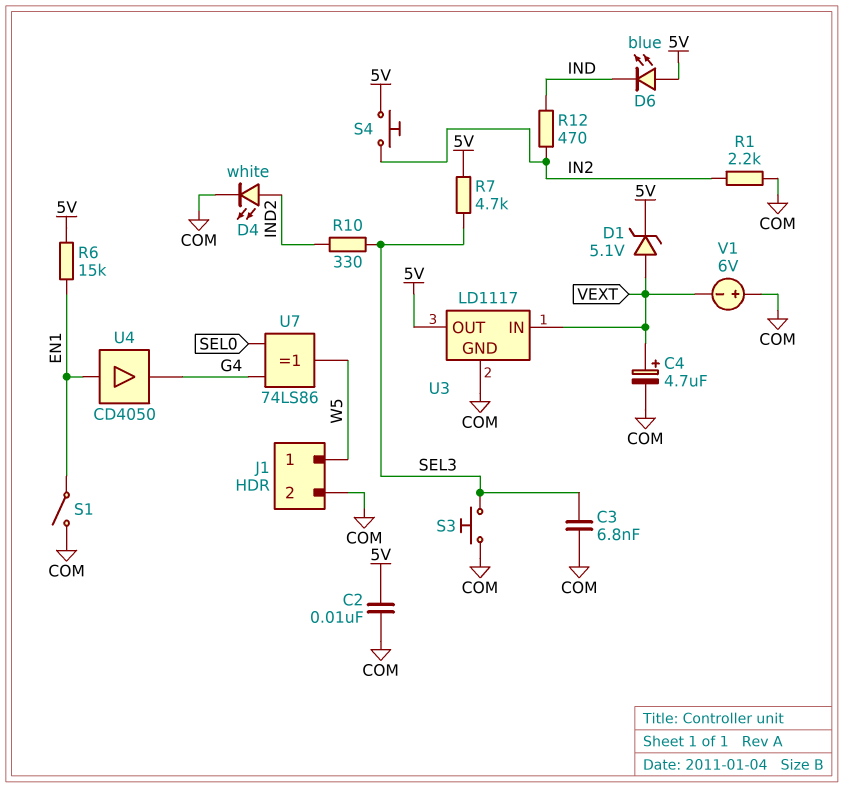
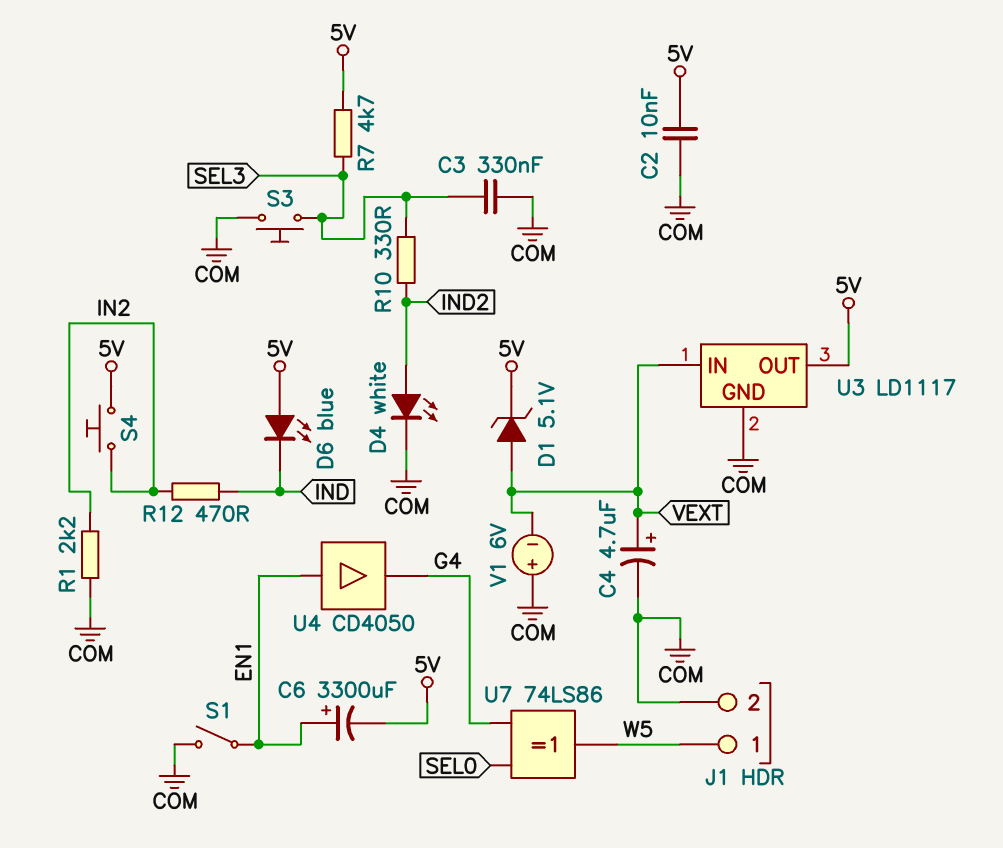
C3: 6.8nF (COM, SEL3) -> 330nF (COM, SEL3)
C6: none -> 3300uF (plus EN1, minus 5V)
R6: 15k (5V, EN1) -> none

